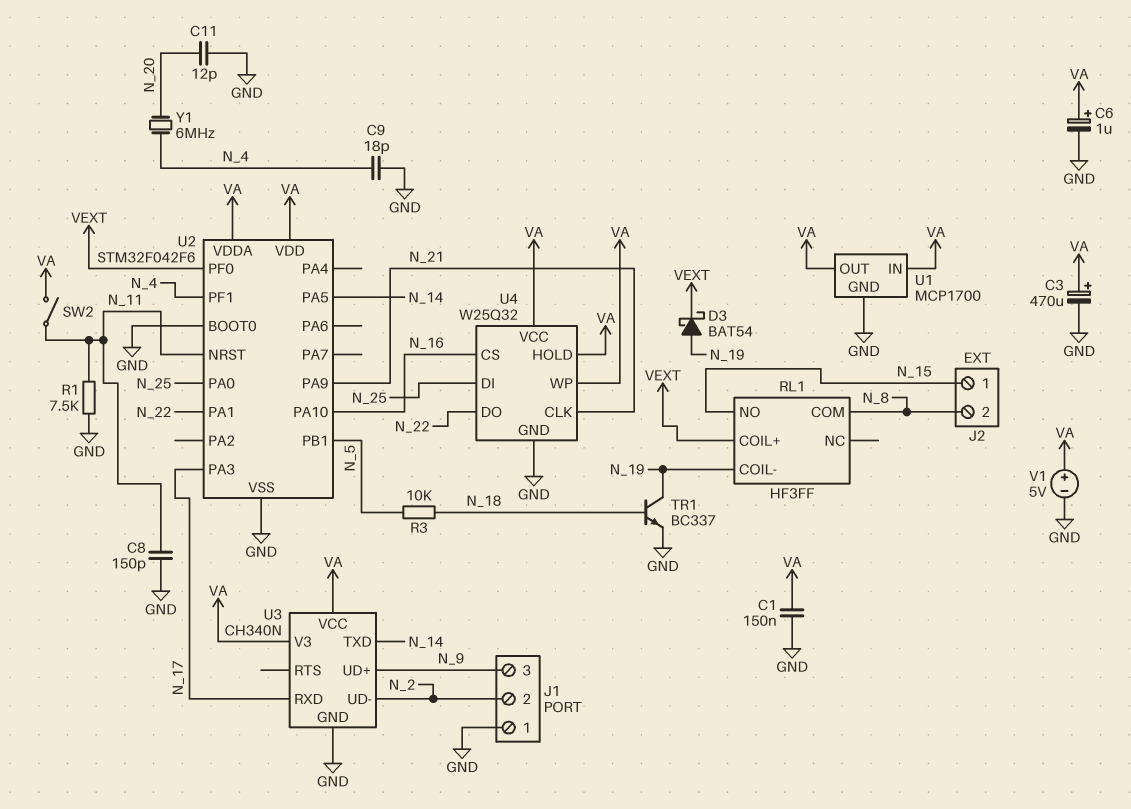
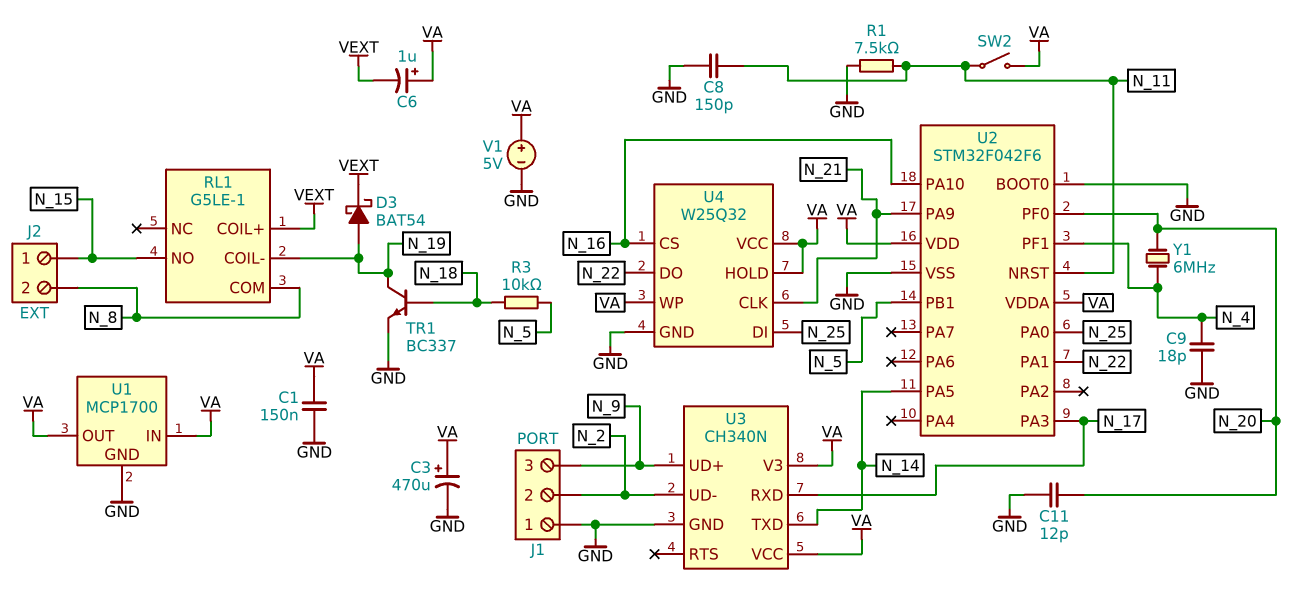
C6: 1uF (plus VA, minus GND) -> 1uF (plus VA, minus VEXT)
RL1: HF3FF -> G5LE-1
U2 pin PF0: VEXT -> N_20

